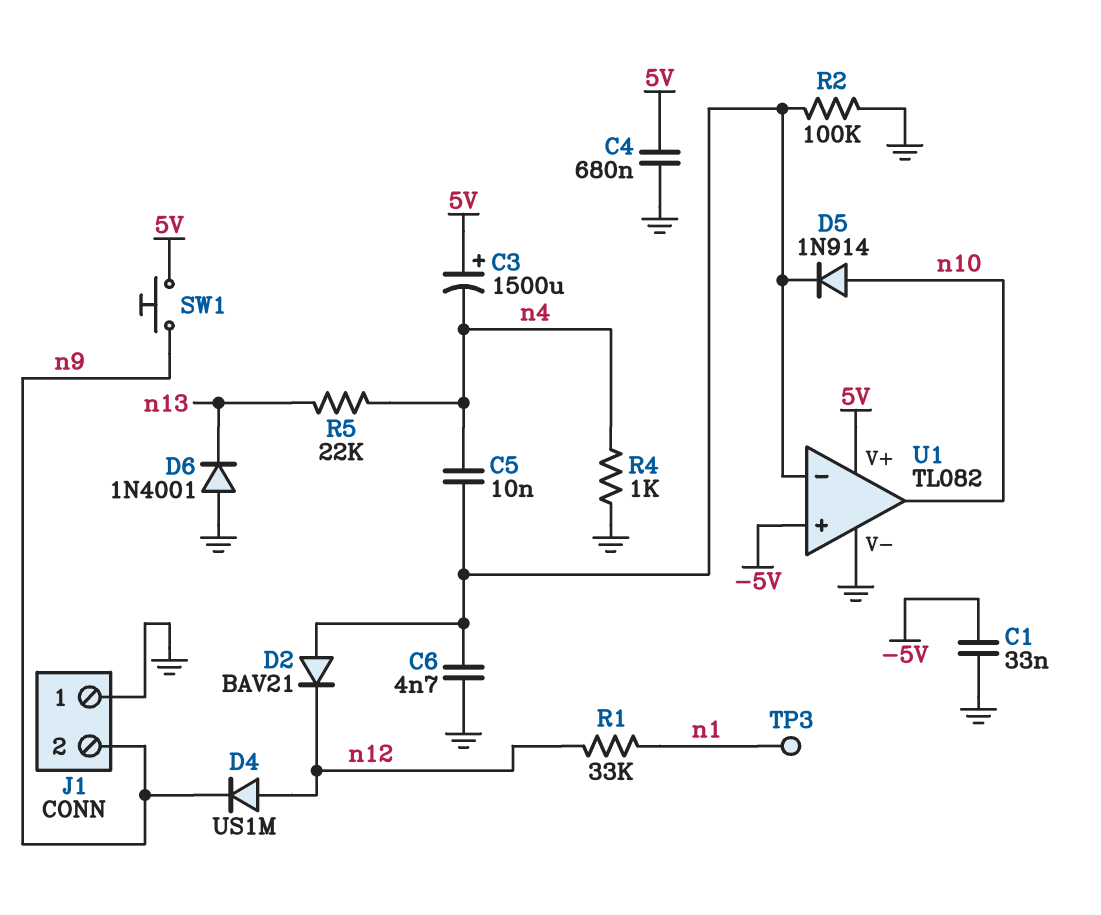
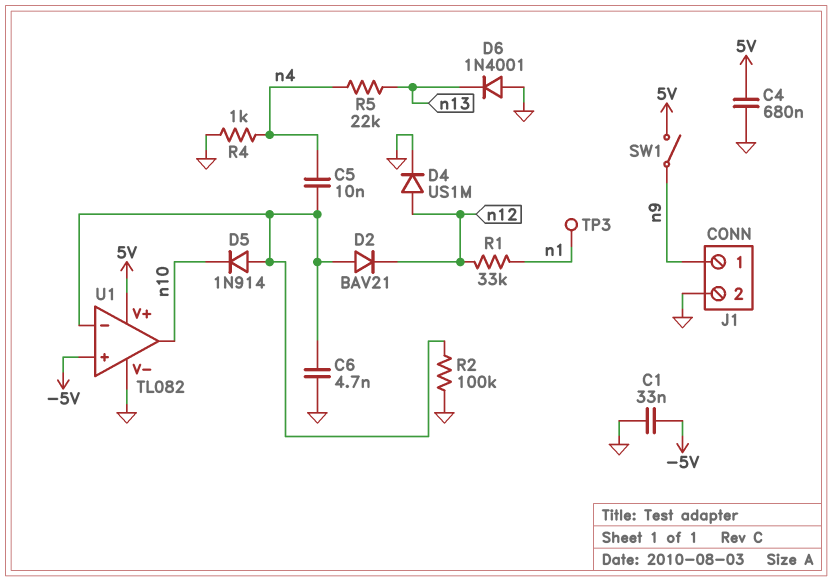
C3: 1500uF (plus 5V, minus n4) -> none
D4: diode US1M (A n12, K n9) -> diode US1M (A n12, K GND)
D5: diode 1N914 (A n10, K U1/in-) -> diode 1N914 (A U1/in-, K n10)
J1 pin 1: GND -> n9
J1 pin 2: n9 -> GND
SW1: button (5V, n9) -> switch (5V, n9)

